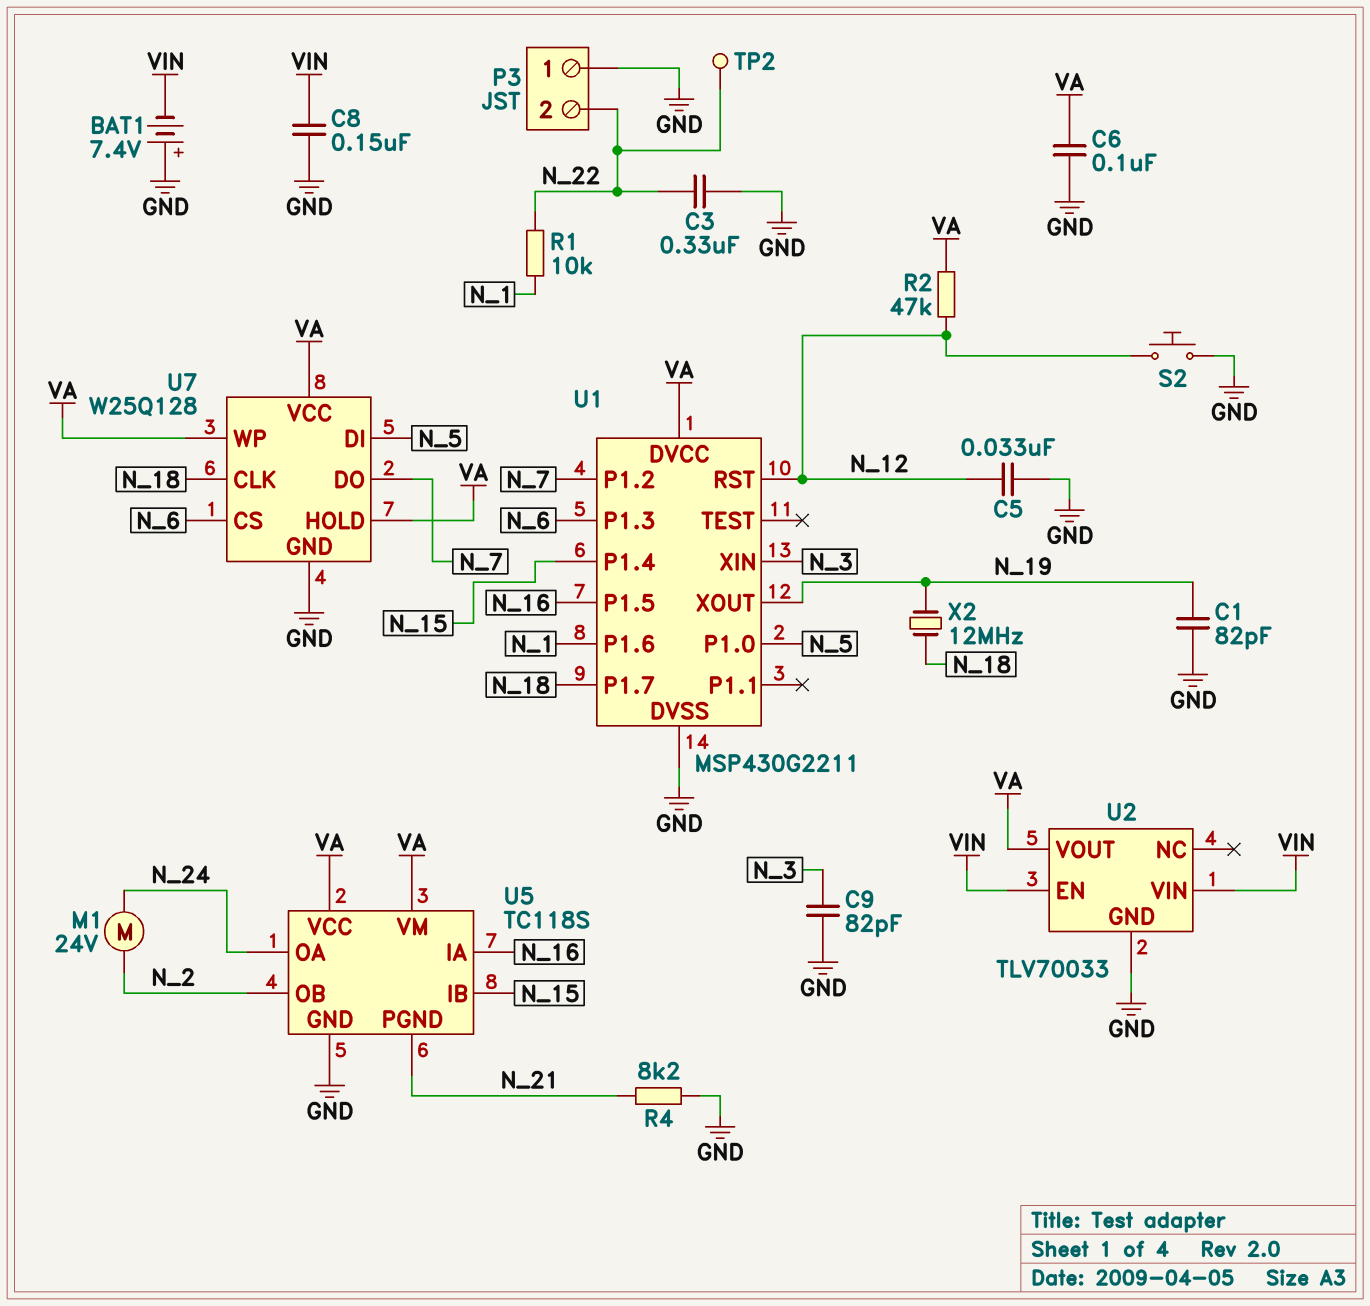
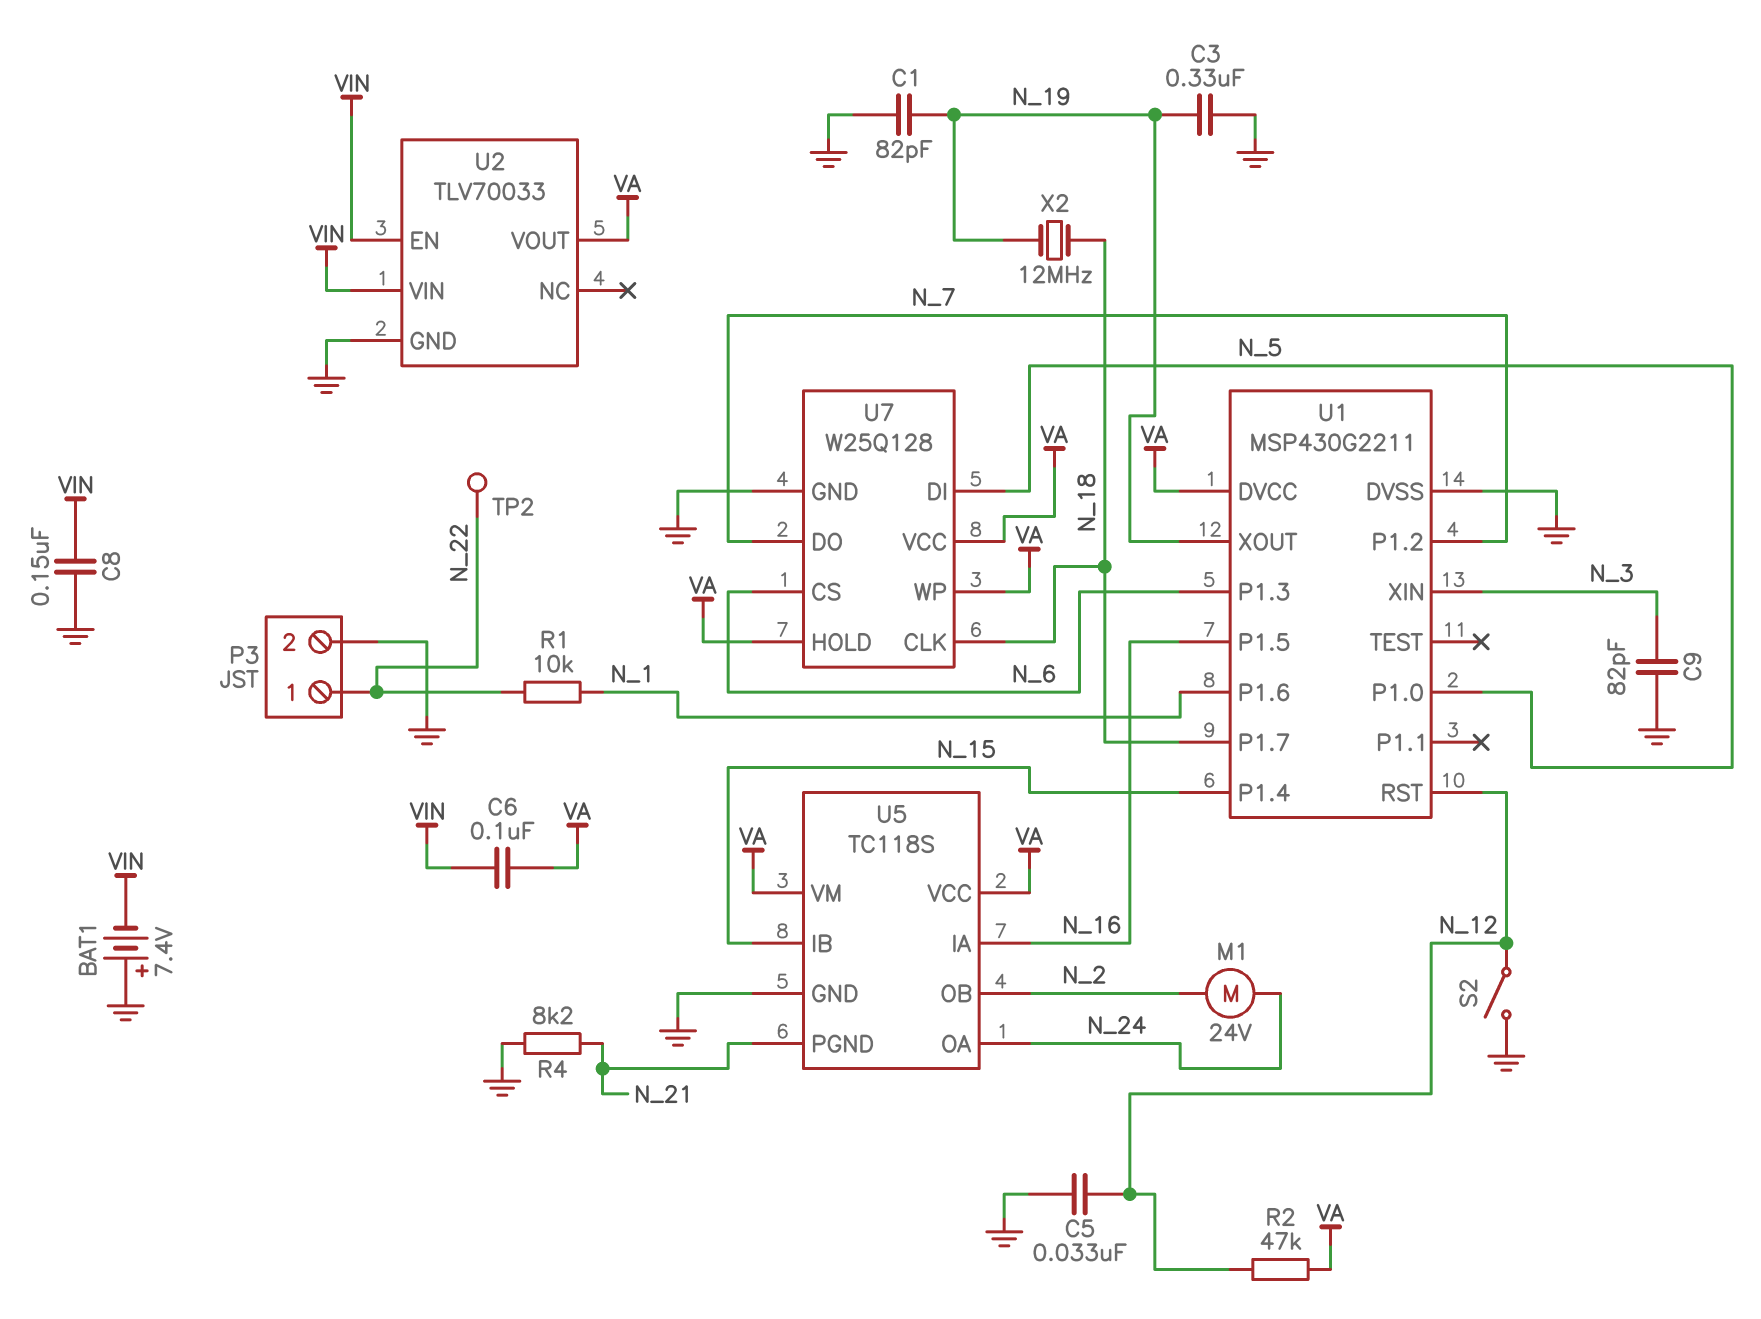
C3: 330nF (GND, N_22) -> 330nF (GND, N_19)
C6: 100nF (GND, VA) -> 100nF (VA, VIN)
P3 pin 1: GND -> N_22
P3 pin 2: N_22 -> GND
S2: button (GND, N_12) -> switch (GND, N_12)

